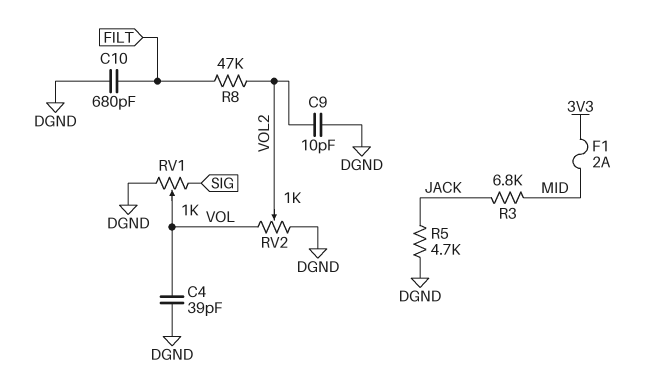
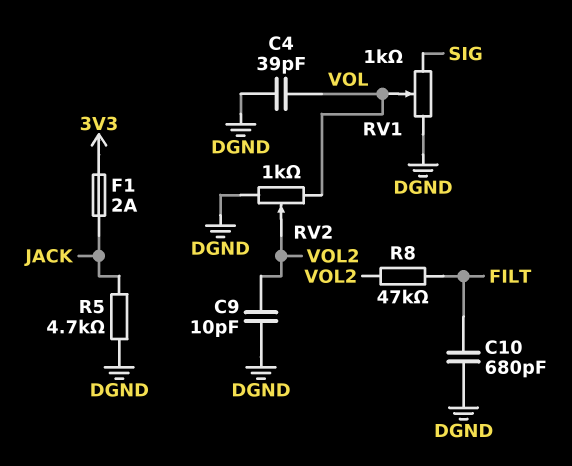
F1: 2A (3V3, MID) -> 2A (3V3, JACK)
R3: 6.8k (JACK, MID) -> none

